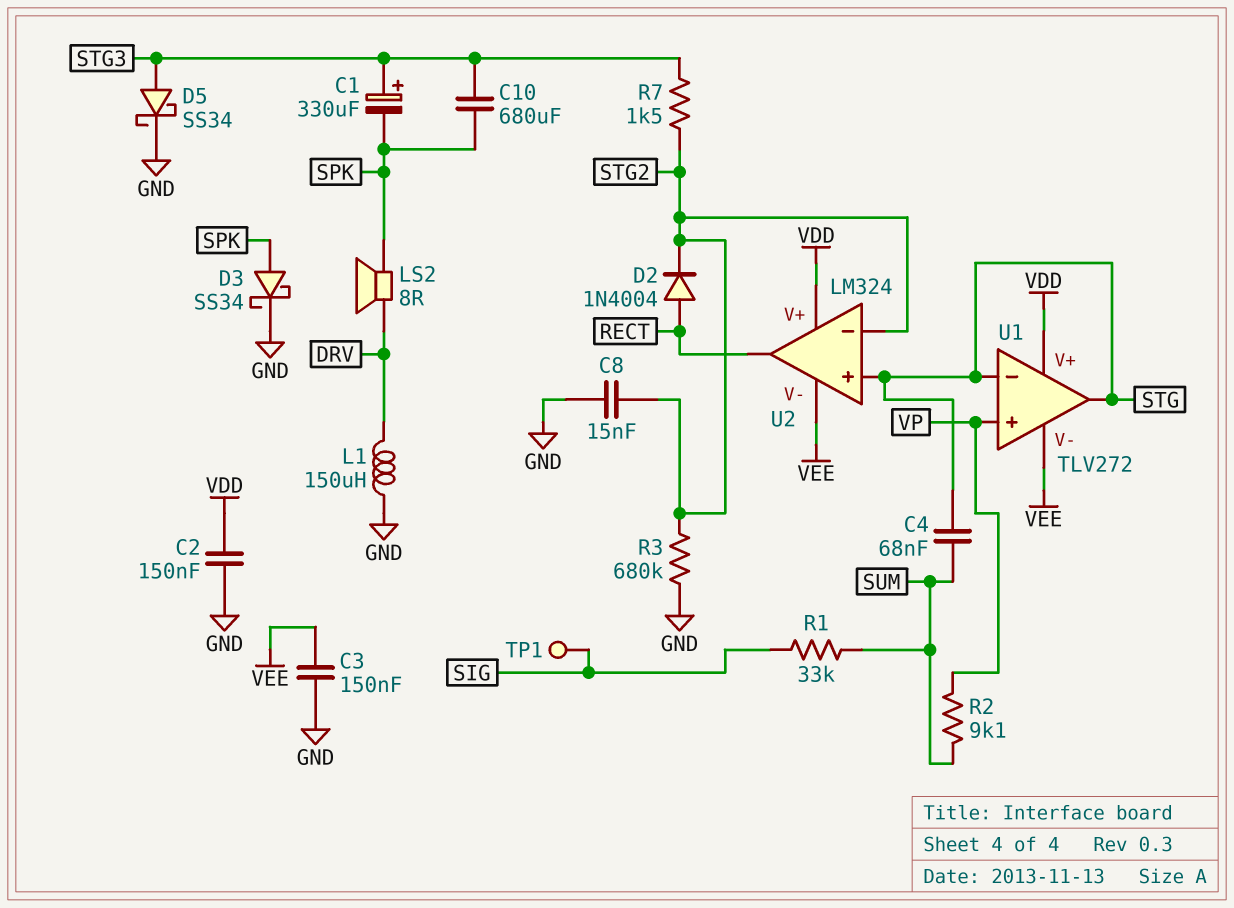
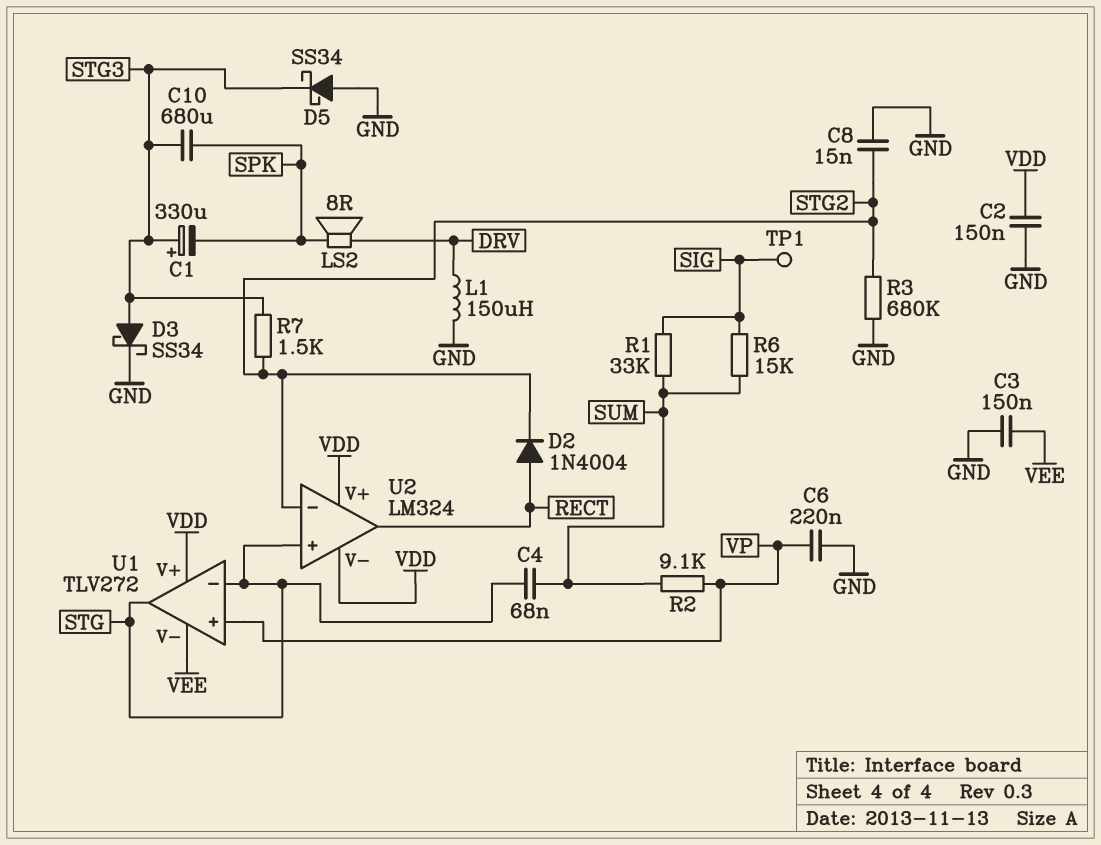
C6: none -> 220nF (GND, VP)
D3: schottky SS34 (A SPK, K GND) -> schottky SS34 (A STG3, K GND)
D5: schottky SS34 (A STG3, K GND) -> schottky SS34 (A GND, K STG3)
R6: none -> 15k (SIG, SUM)
U2 pin V-: VEE -> VDD

